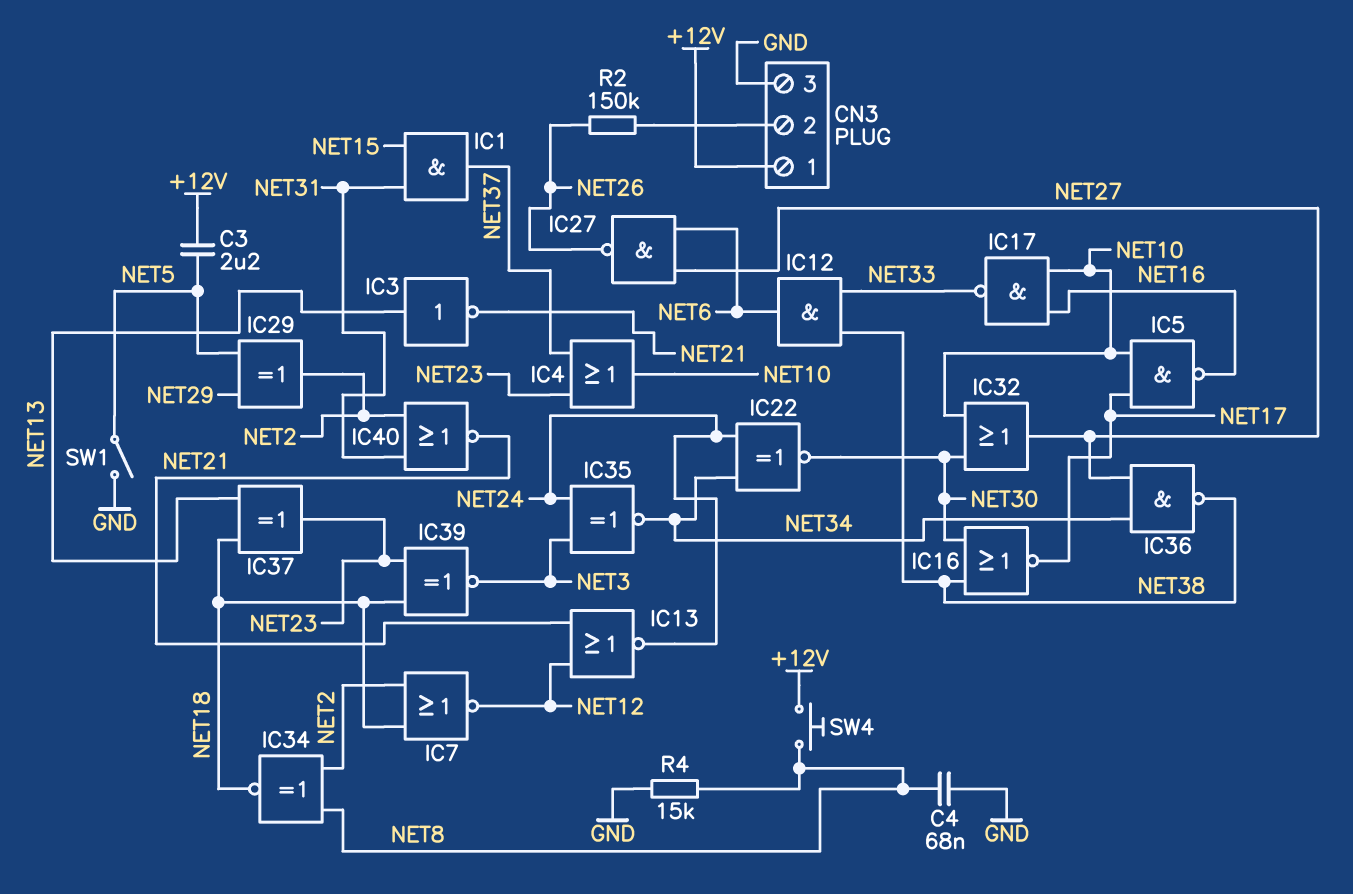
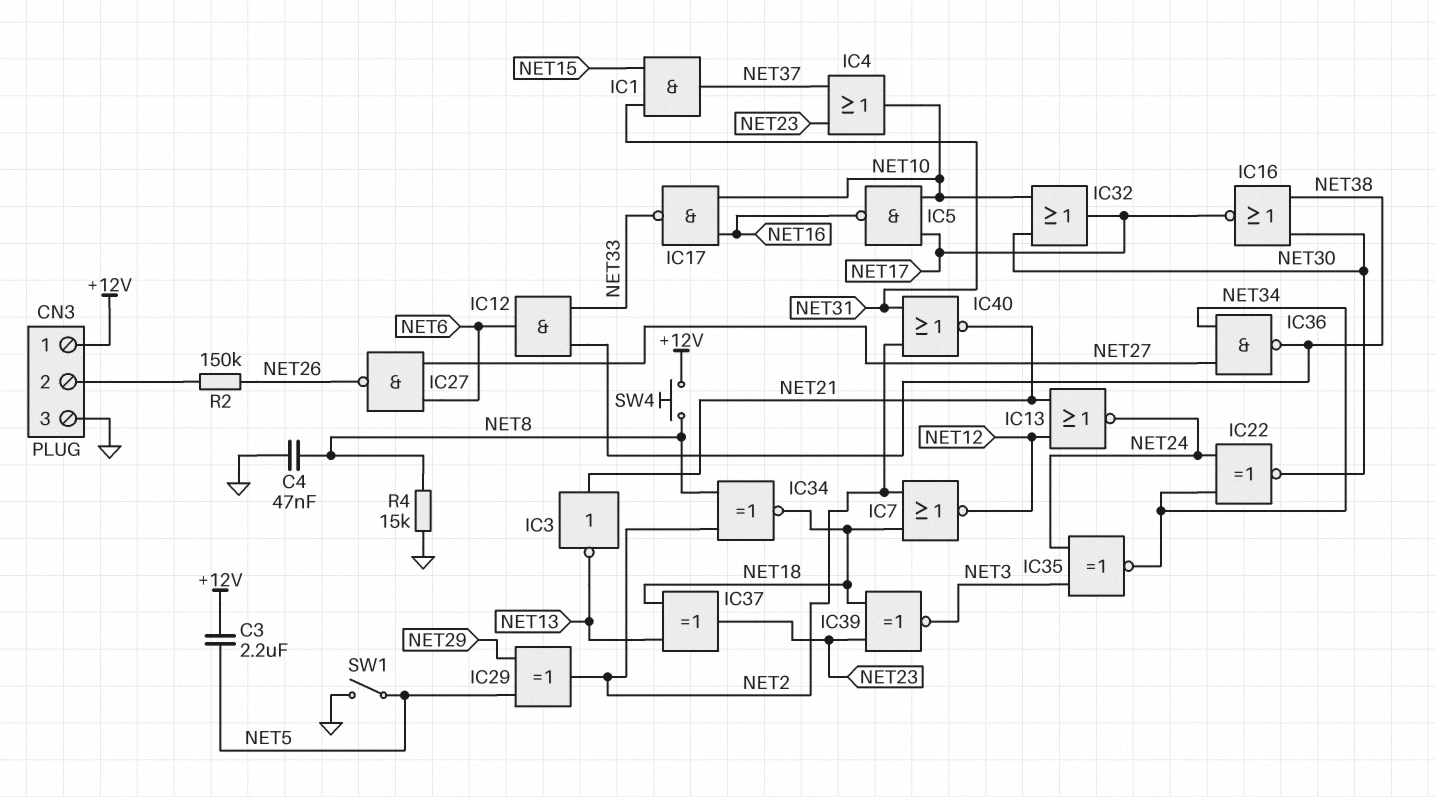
C4: 68nF (GND, NET8) -> 47nF (GND, NET8)
IC3: NOT (in NET13, out NET21) -> NOT (in NET21, out NET13)
IC32: OR (in NET10, in NET30, out NET27) -> OR (in NET10, in NET30, out NET17)

